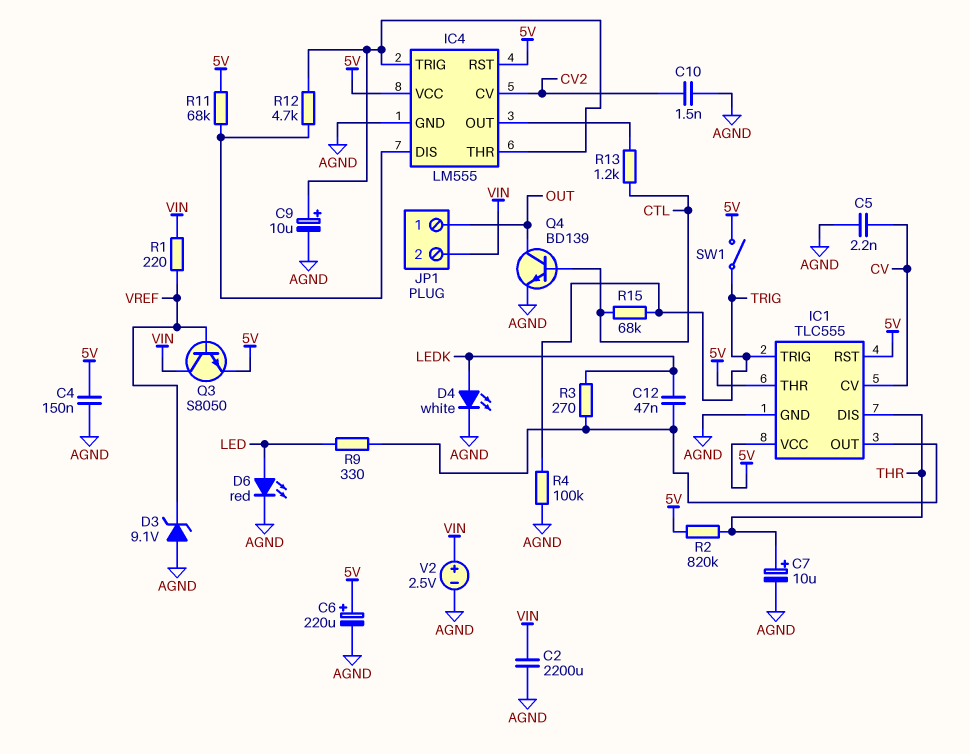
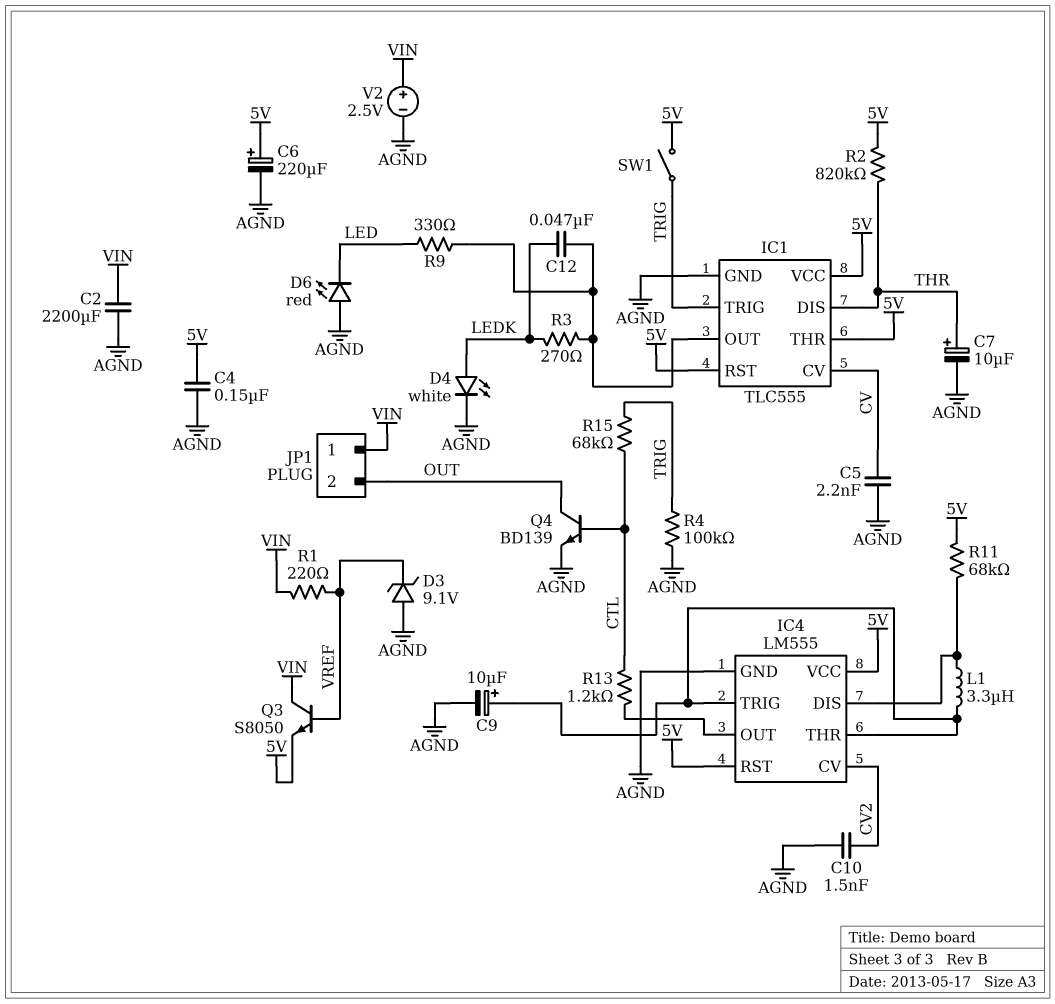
D6: LED red (A LED, K AGND) -> LED red (A AGND, K LED)
JP1 pin 1: OUT -> VIN
JP1 pin 2: VIN -> OUT
L1: none -> 3.3uH (IC4/DIS, IC4/THR)
R12: 4.7k (IC4/DIS, IC4/THR) -> none

